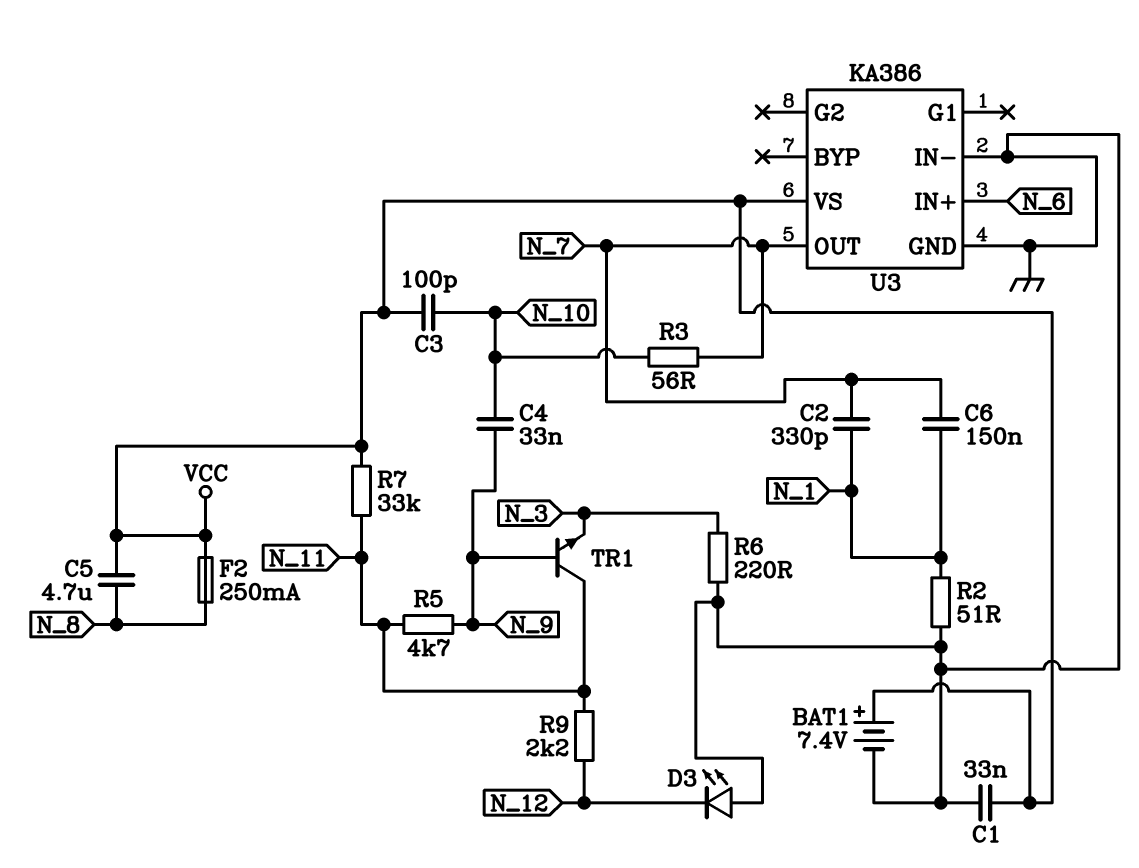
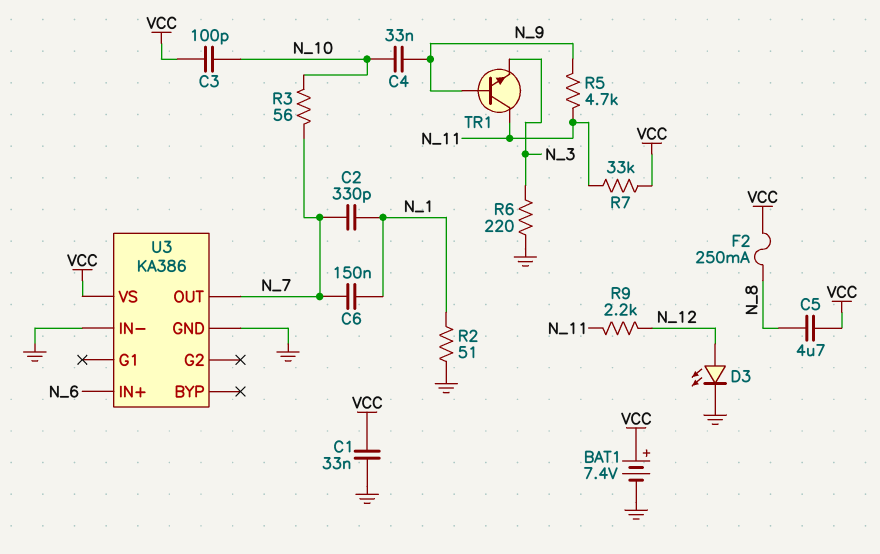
D3: LED (A GND, K N_12) -> LED (A N_12, K GND)

